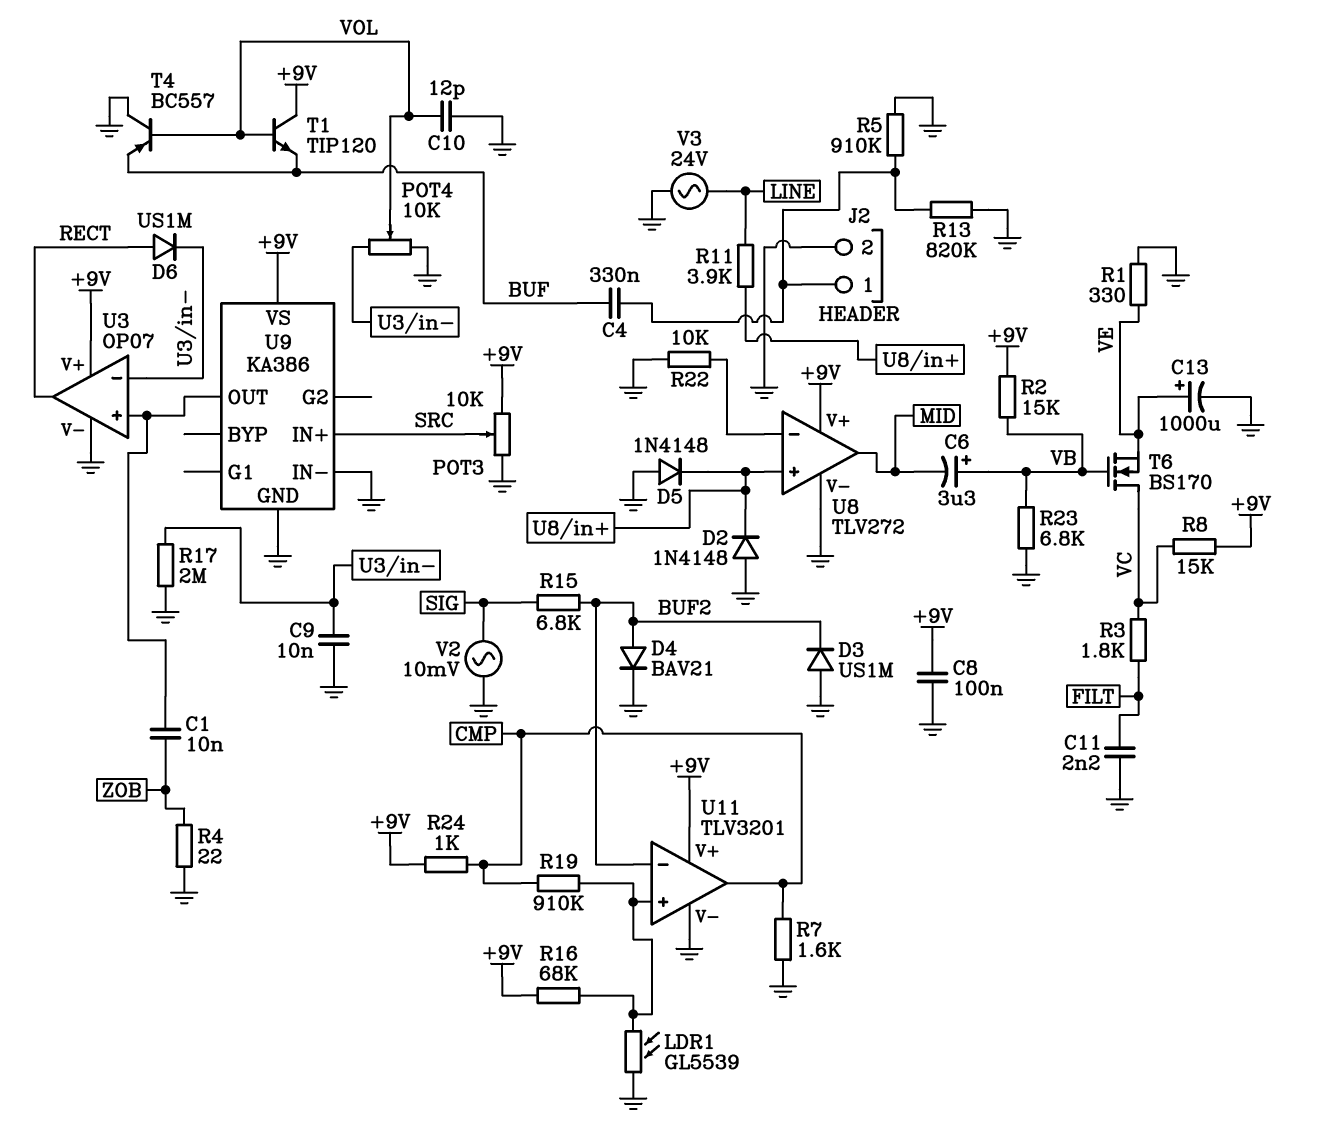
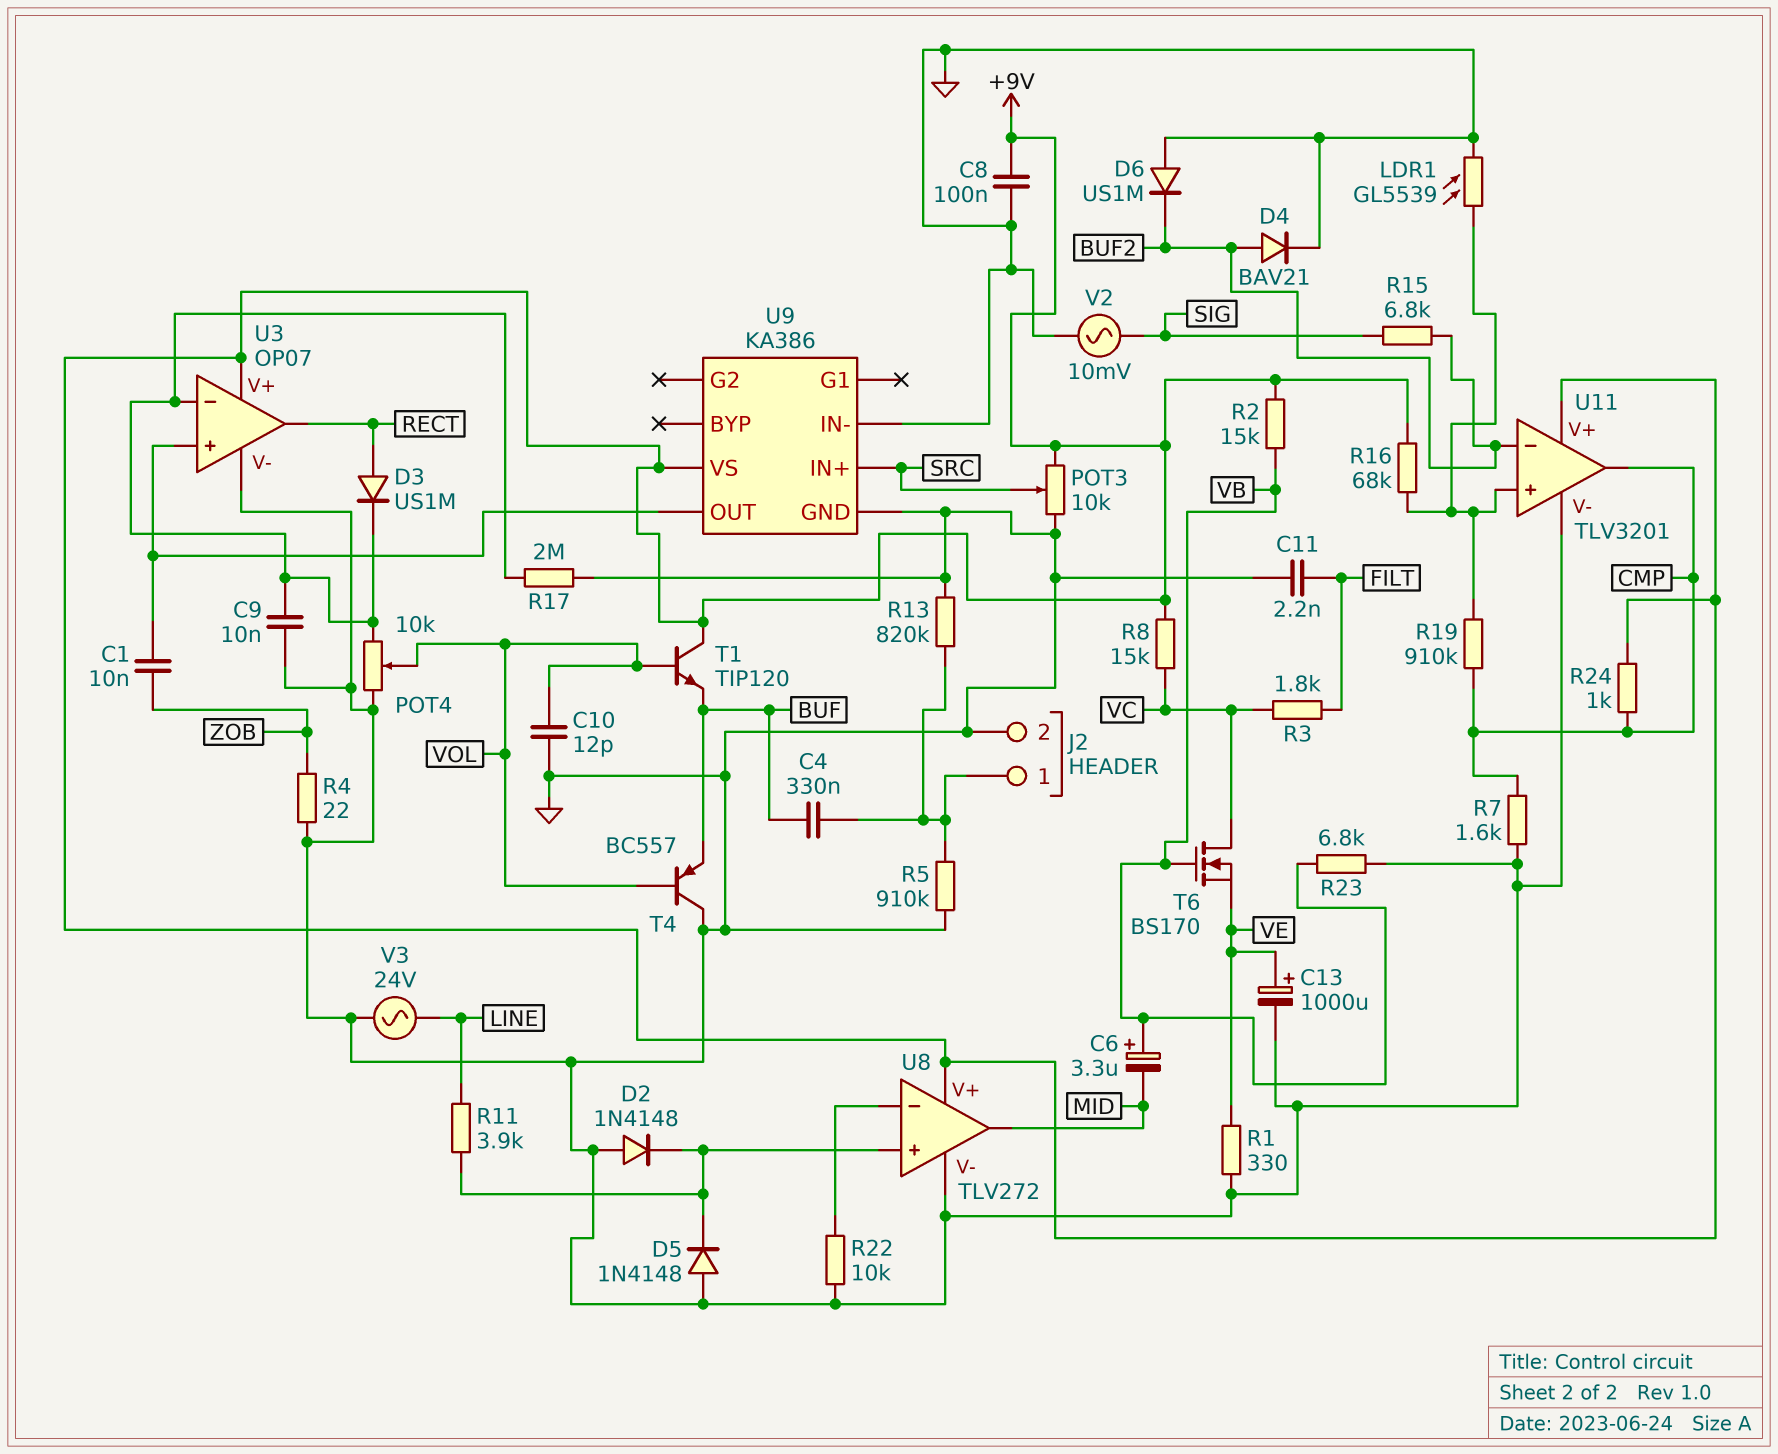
D3: diode US1M (A GND, K BUF2) -> diode US1M (A RECT, K U3/in-)
D6: diode US1M (A RECT, K U3/in-) -> diode US1M (A GND, K BUF2)

